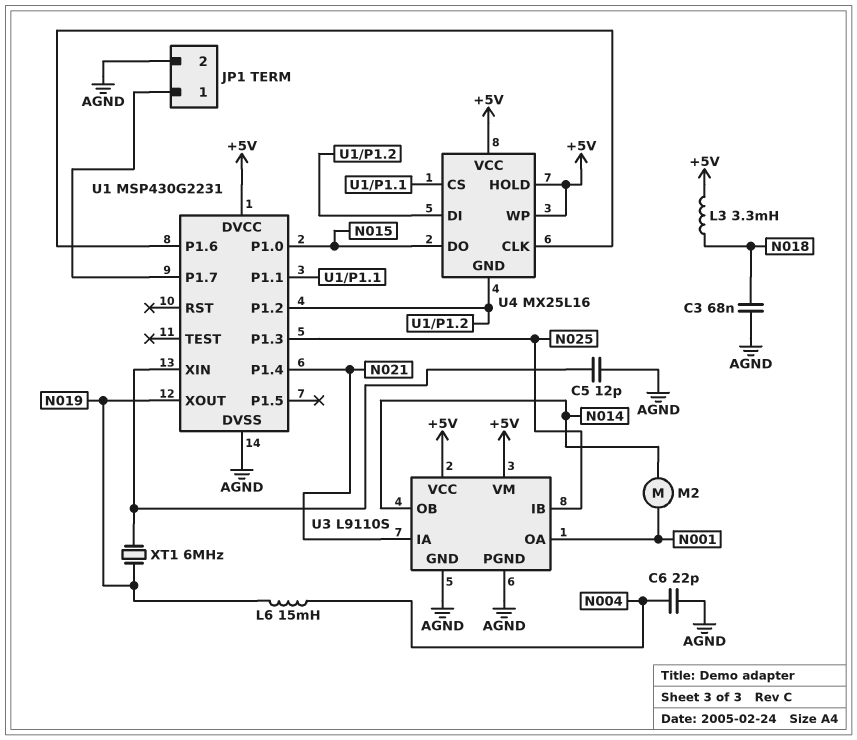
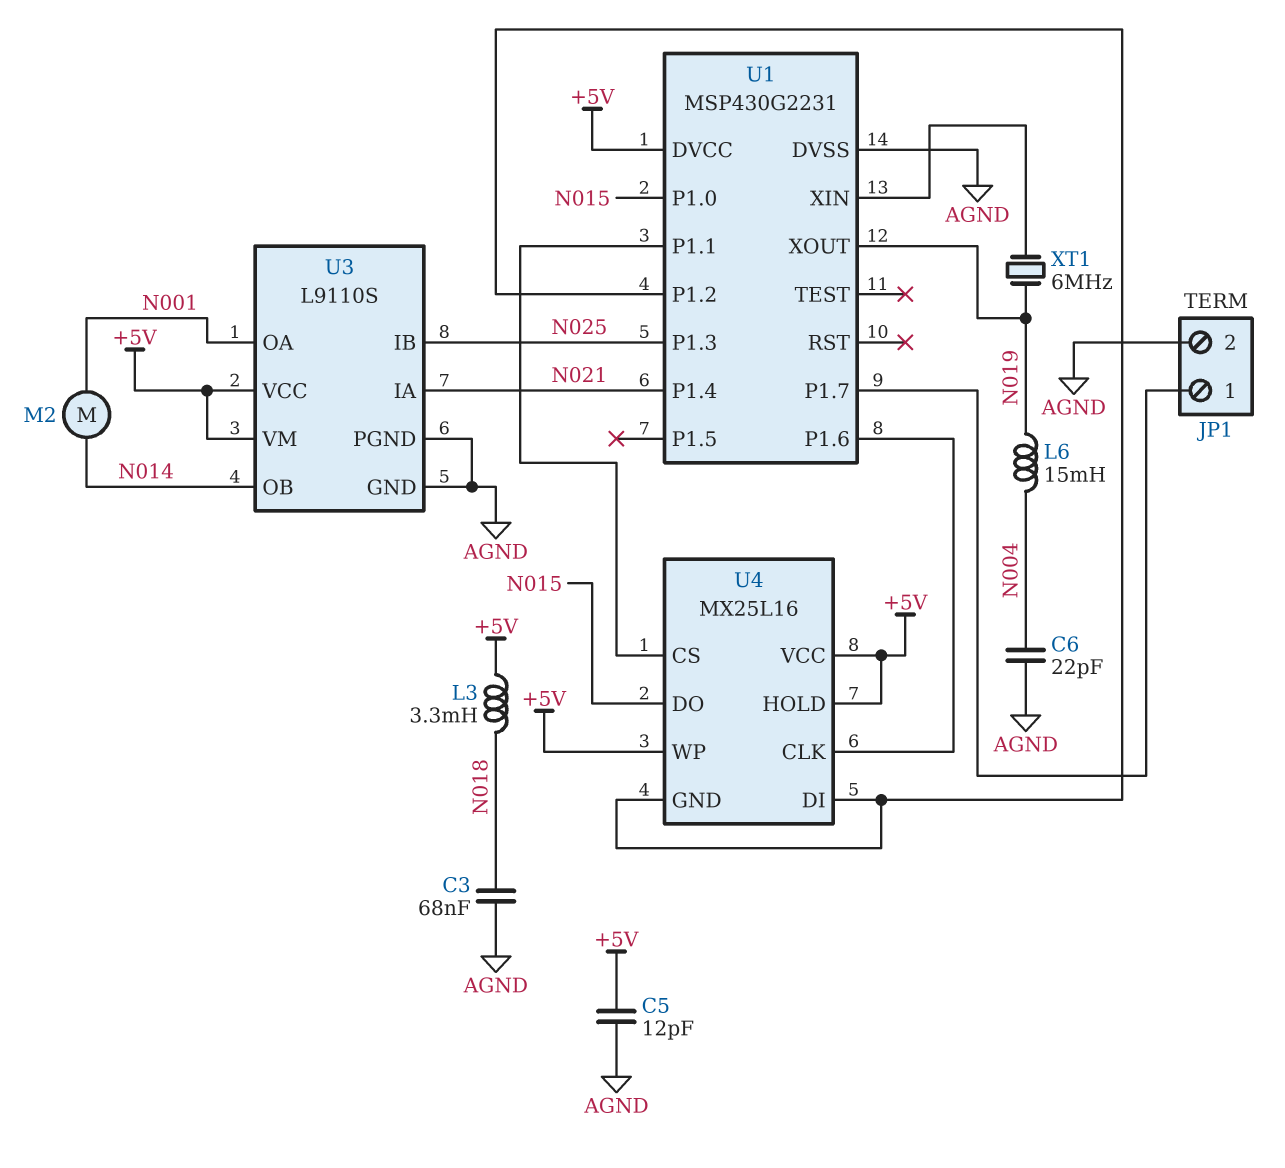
C5: 12pF (AGND, U1/XIN) -> 12pF (+5V, AGND)

